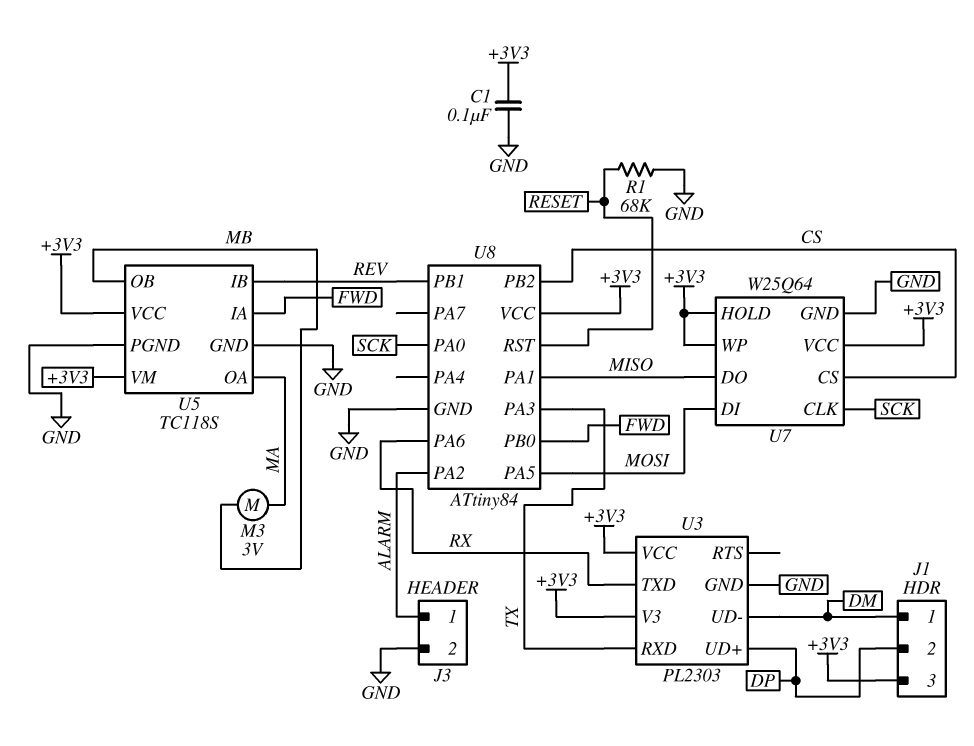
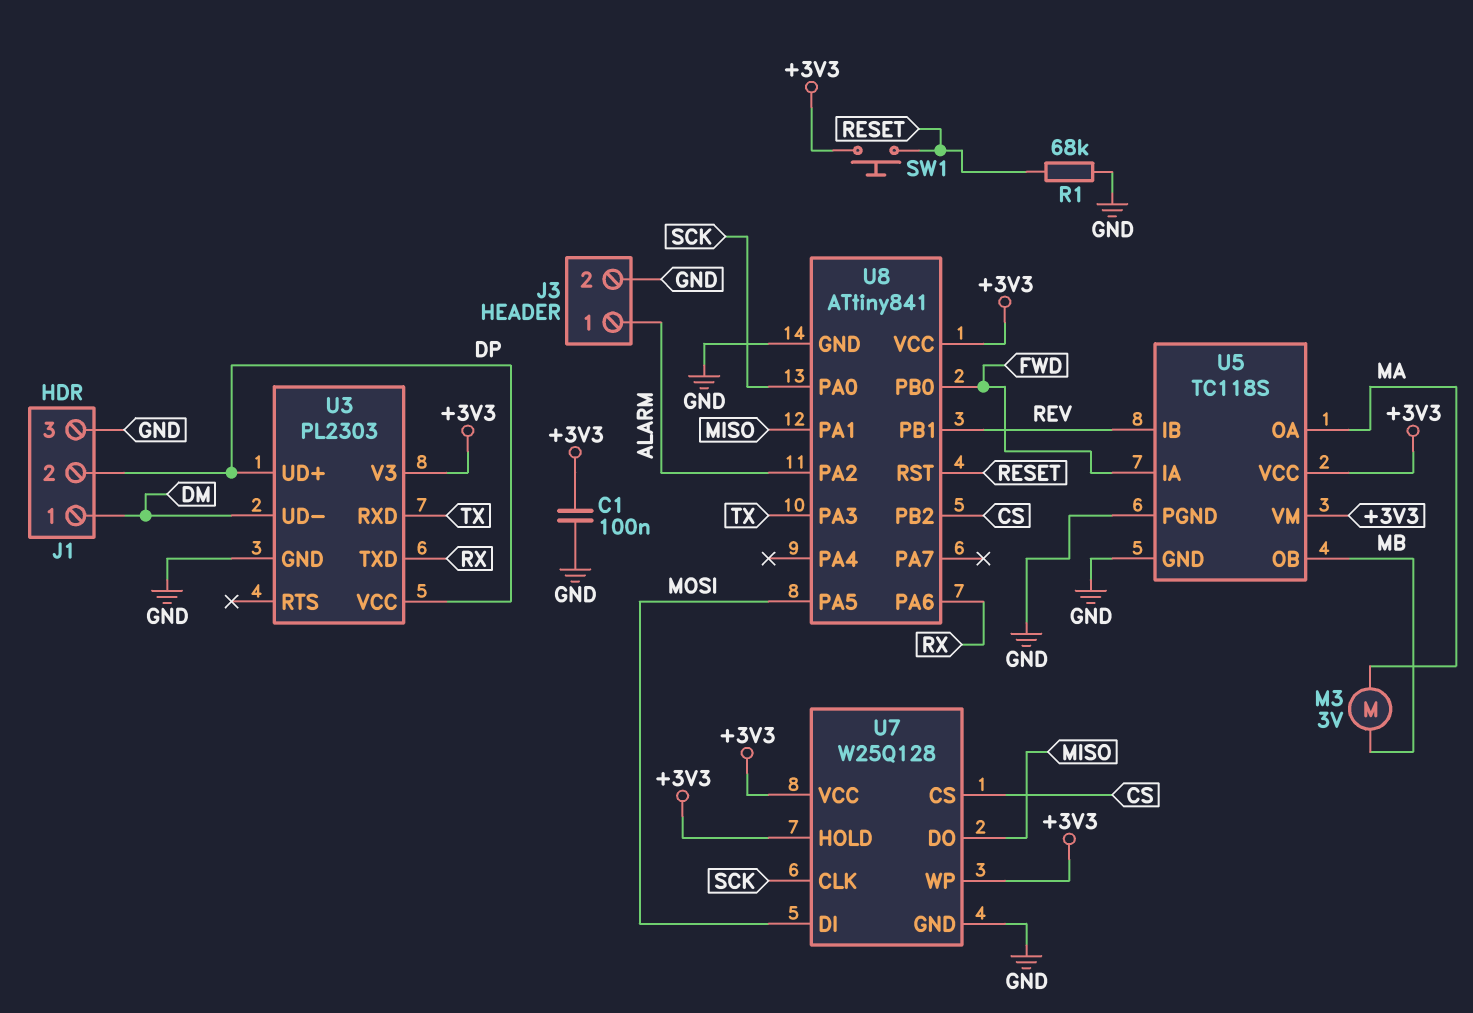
J1 pin 3: +3V3 -> GND
SW1: none -> button (+3V3, RESET)
U3 pin VCC: +3V3 -> DP
U7: W25Q64 -> W25Q128
U8: ATtiny84 -> ATtiny841

